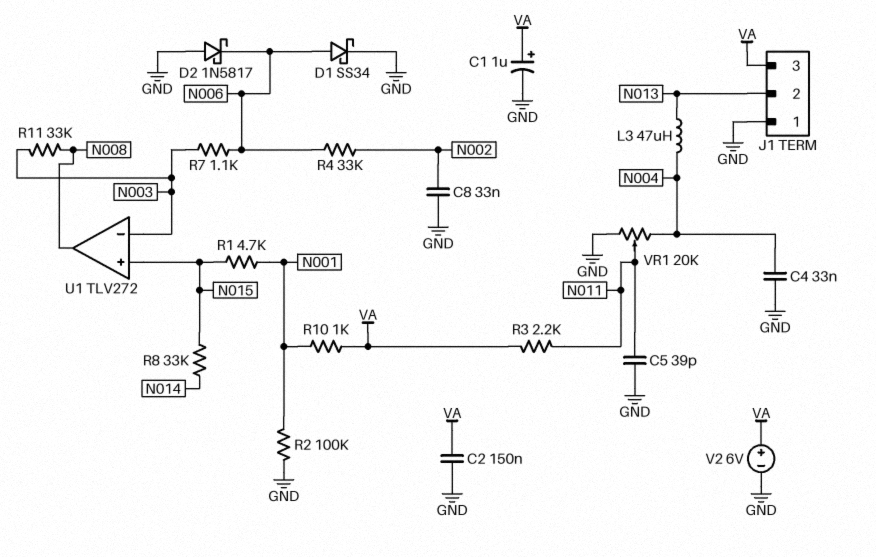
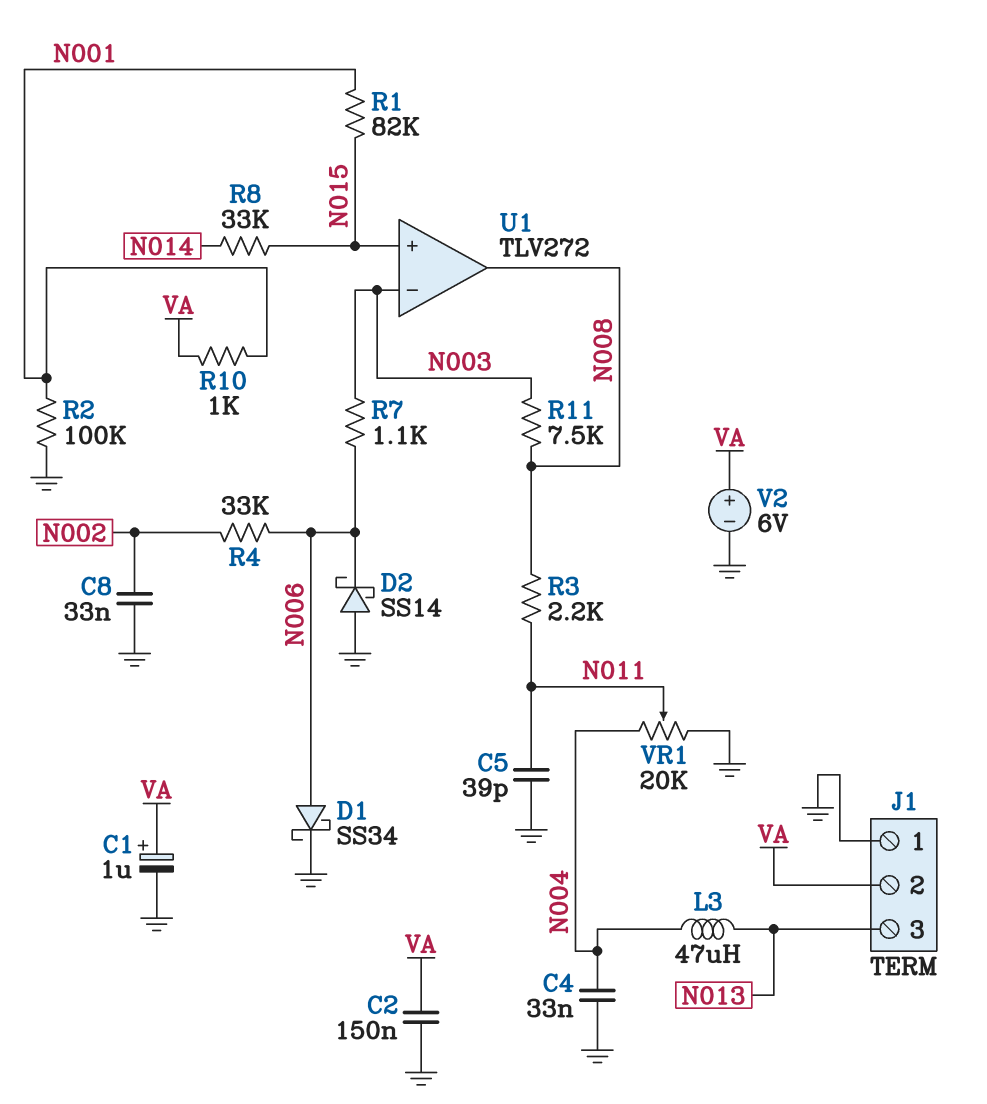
D2: schottky 1N5817 (A GND, K N006) -> schottky SS14 (A GND, K N006)
J1 pin 2: N013 -> VA
J1 pin 3: VA -> N013
R1: 4.7k (N001, N015) -> 82k (N001, N015)
R3: 2.2k (N011, VA) -> 2.2k (N008, N011)
R11: 33k (N003, N008) -> 7.5k (N003, N008)

